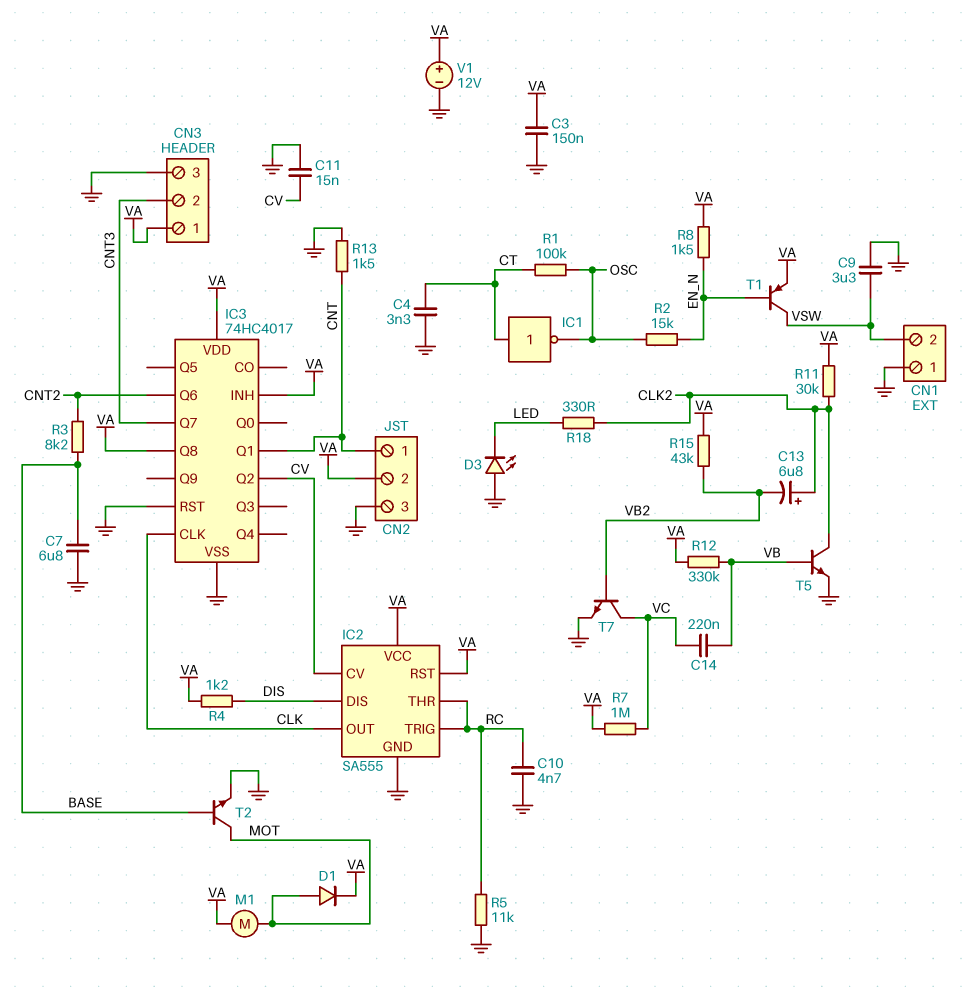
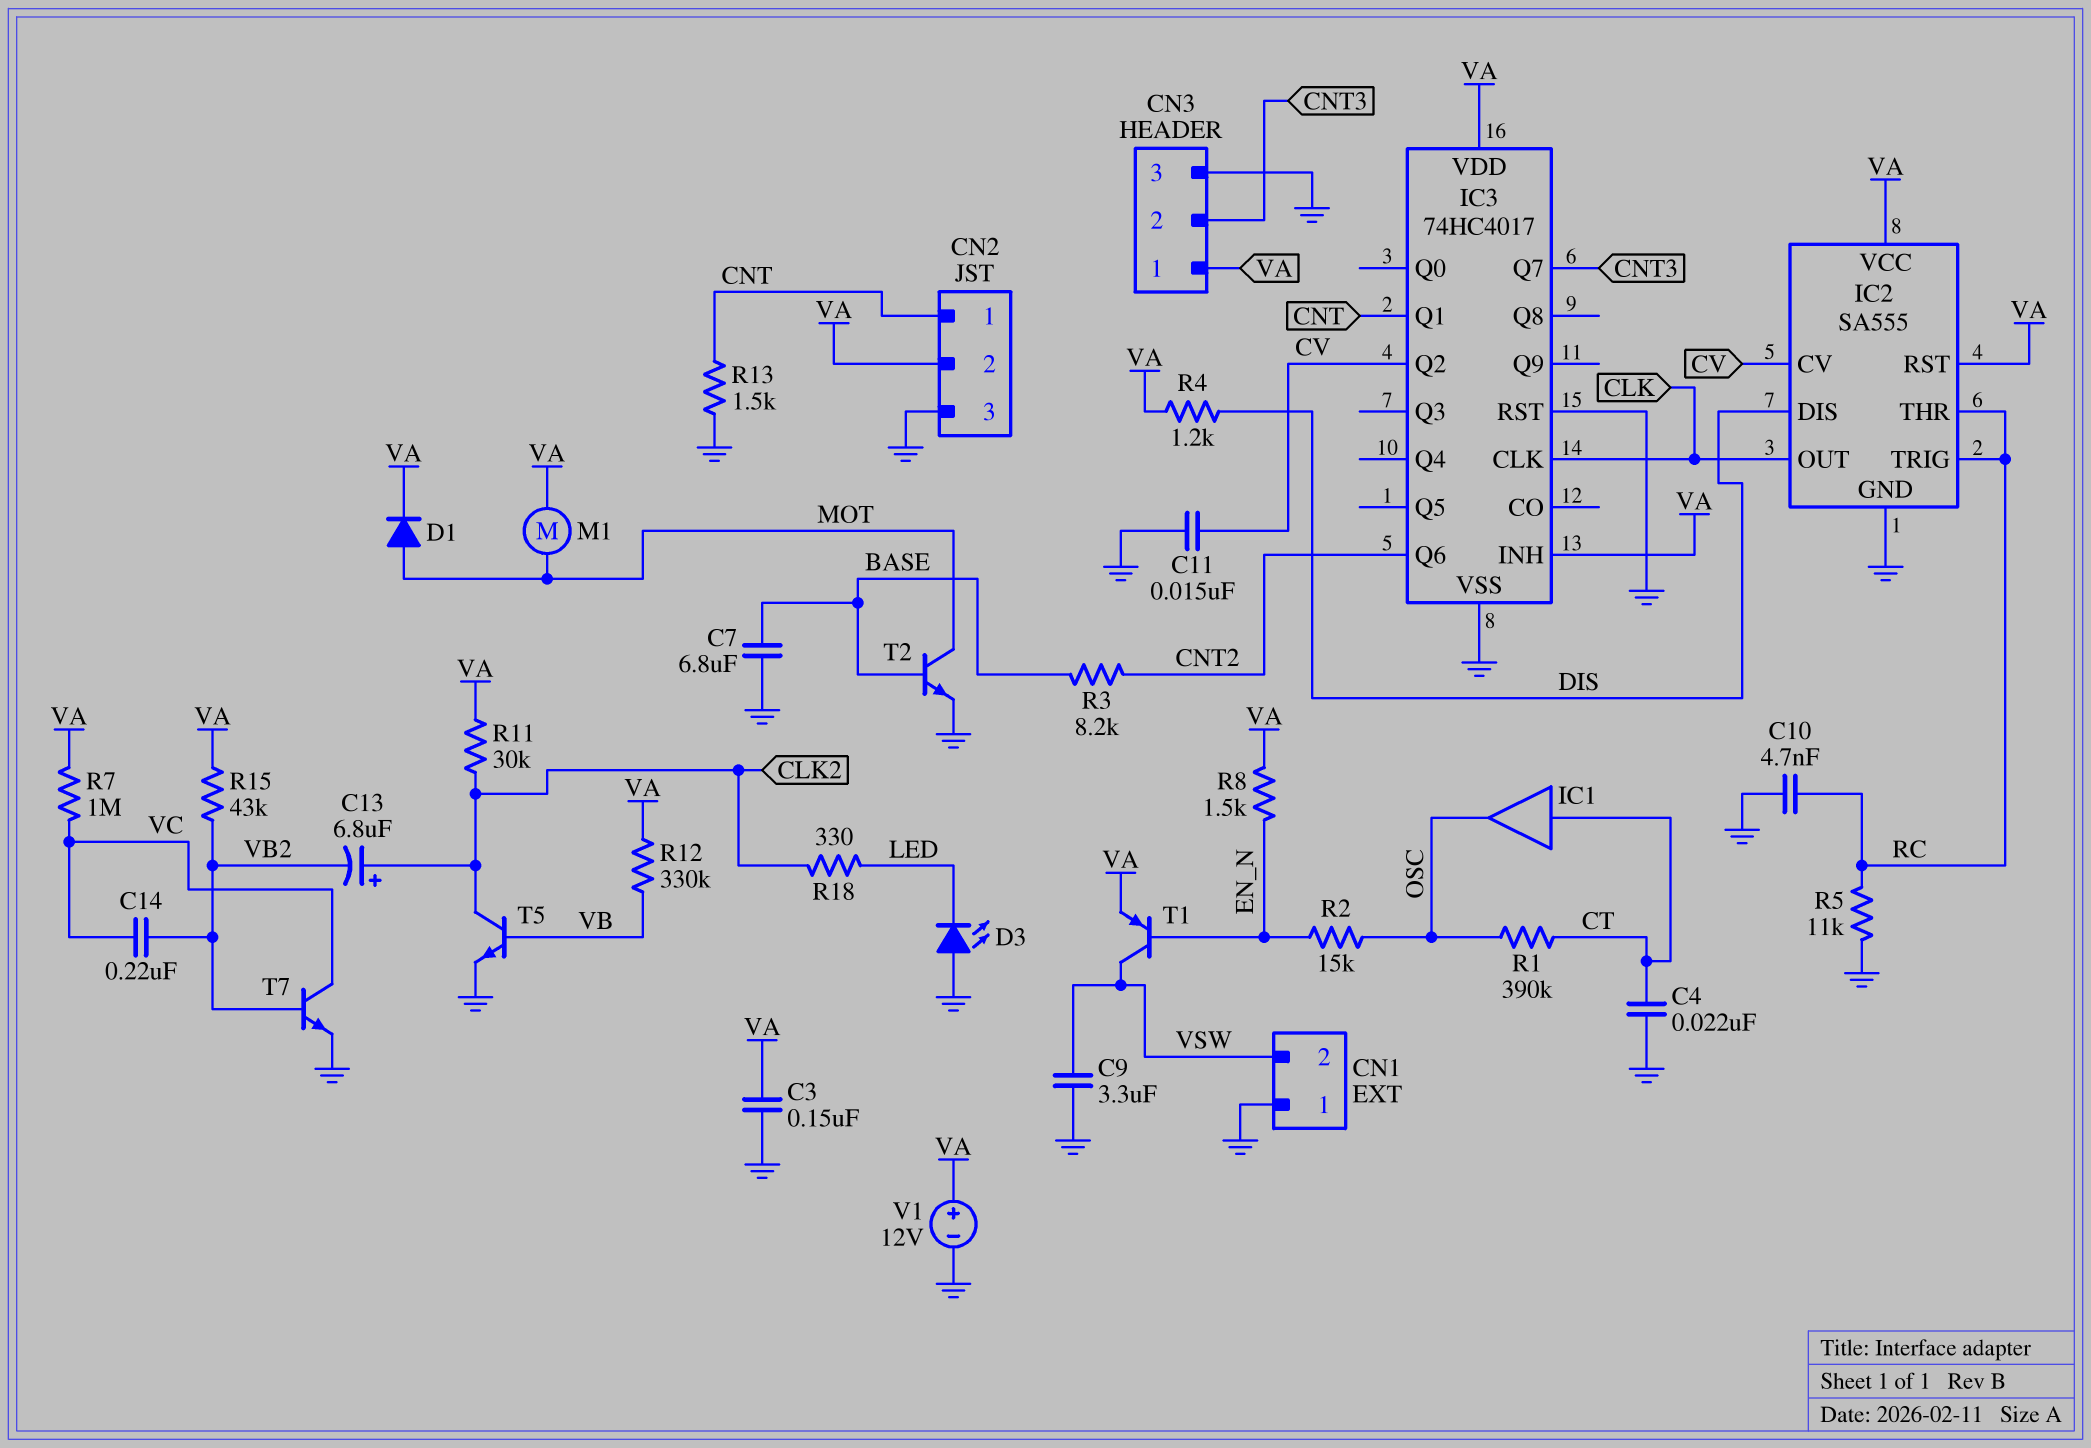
C4: 3.3nF (CT, GND) -> 22nF (CT, GND)
C14: 220nF (VB, VC) -> 220nF (VB2, VC)
IC1: NOT (in CT, out OSC) -> buffer (in CT, out OSC)
IC3 pin Q8: VA -> none
R1: 100k (CT, OSC) -> 390k (CT, OSC)

